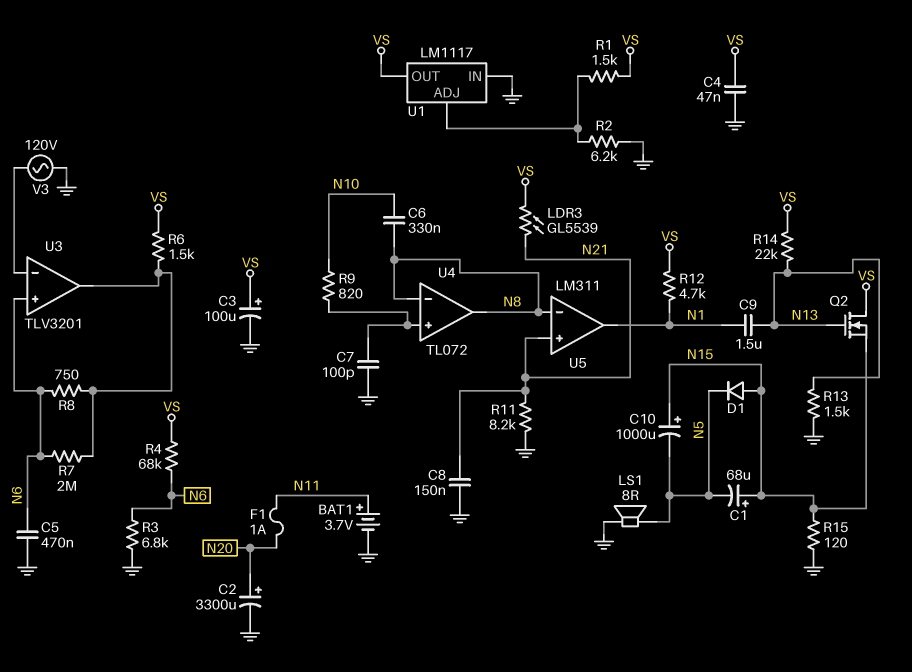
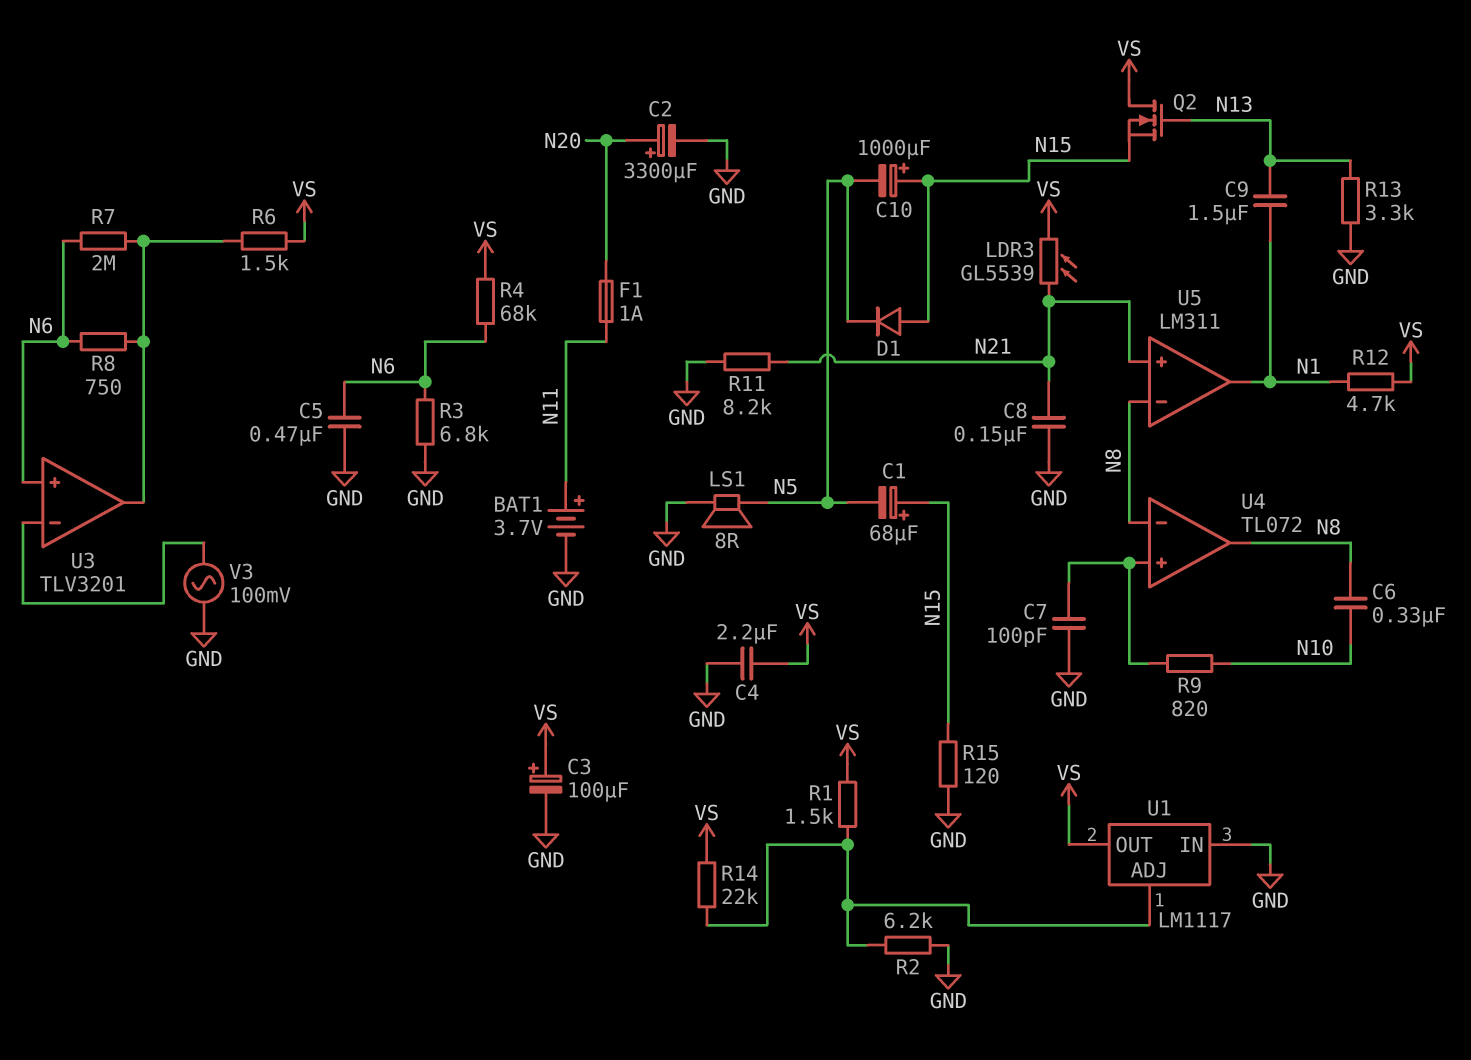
C4: 47nF (GND, VS) -> 2.2uF (GND, VS)
R13: 1.5k (GND, N13) -> 3.3k (GND, N13)
R14: 22k (N13, VS) -> 22k (U1/ADJ, VS)
V3: AC 120V (GND, U3/in-) -> AC 100mV (GND, U3/in-)

